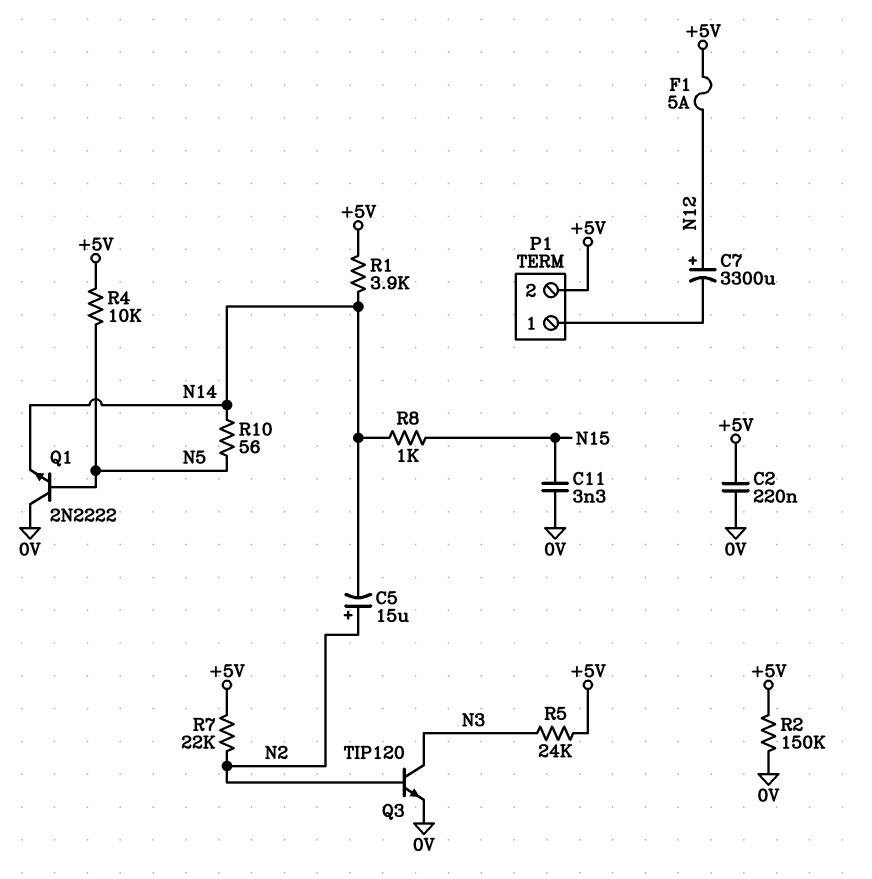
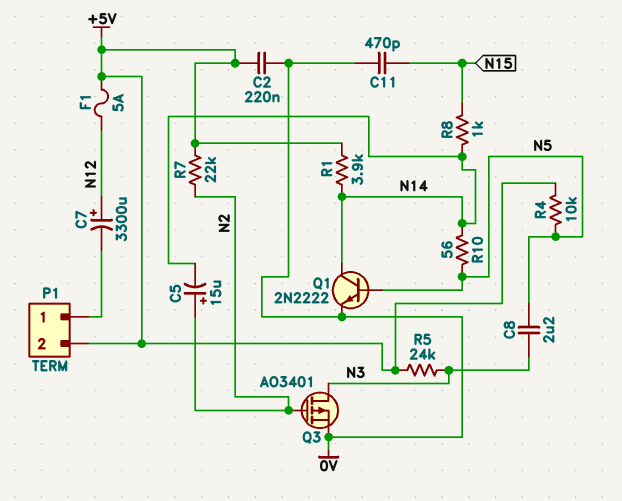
C8: none -> 2.2uF (N3, N5)
C11: 3.3nF (0V, N15) -> 470pF (0V, N15)
Q1: NPN 2N2222 (B N5, C 0V, E N14) -> NPN 2N2222 (B N5, C N14, E 0V)
Q3: NPN TIP120 (B N2, C N3, E 0V) -> PMOS AO3401 (G N2, D N3, S 0V)
R2: 150k (+5V, 0V) -> none

